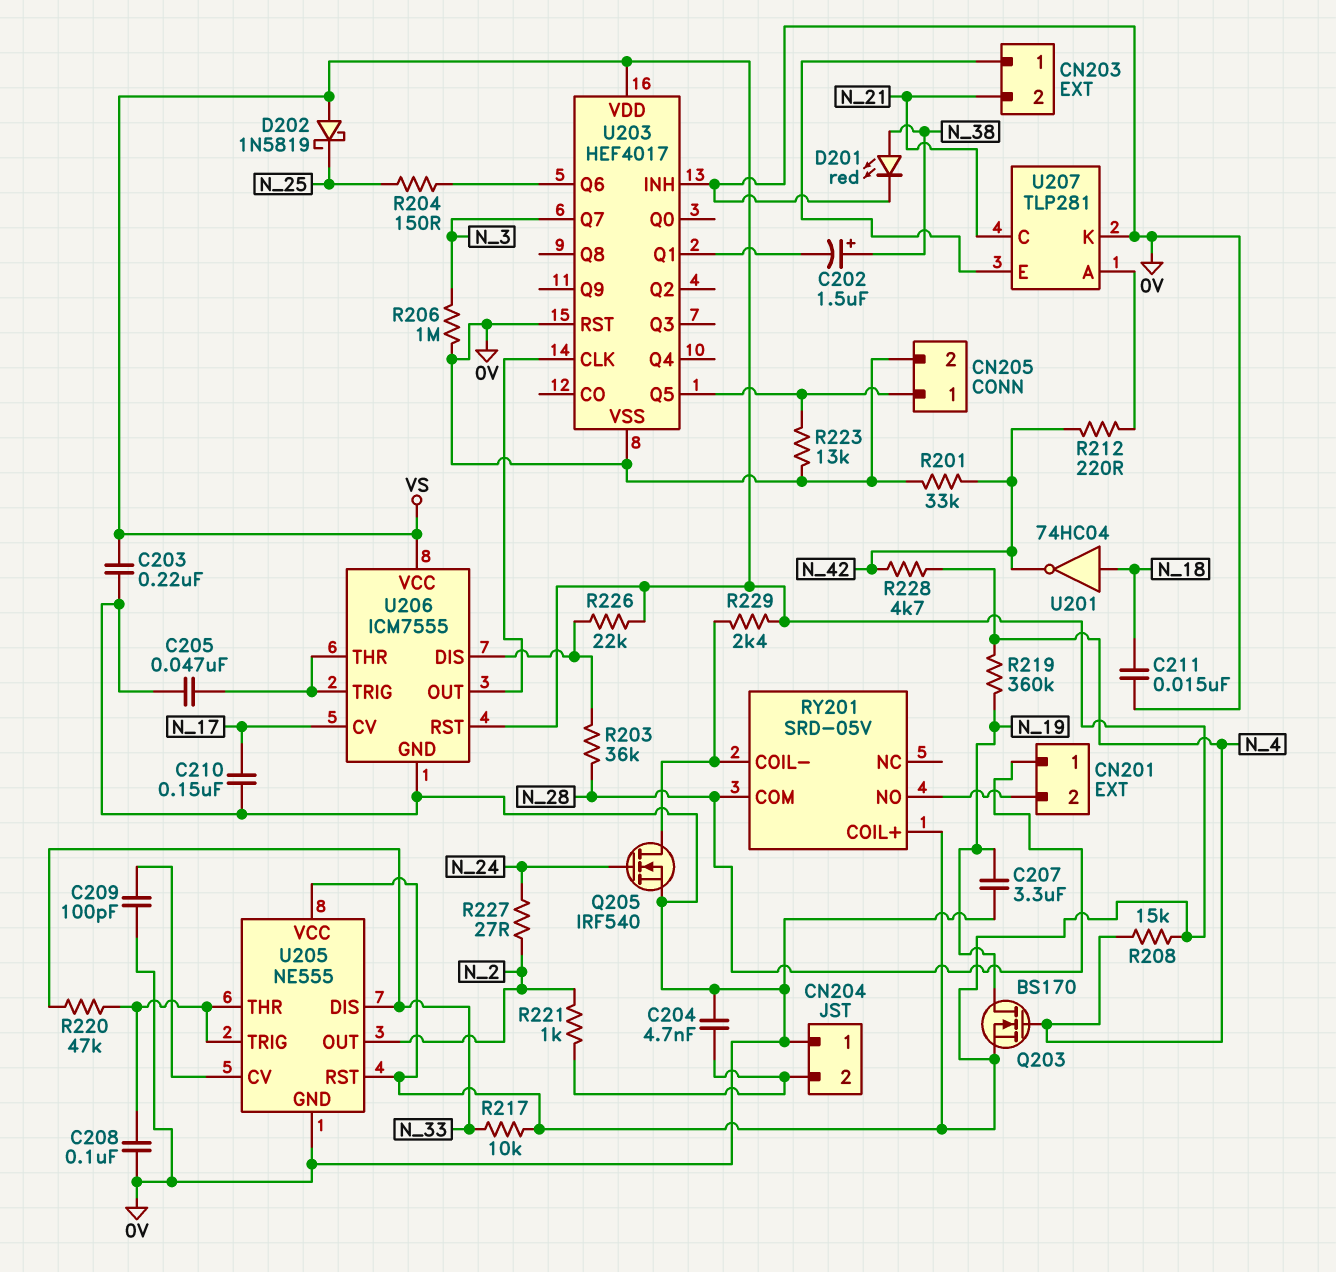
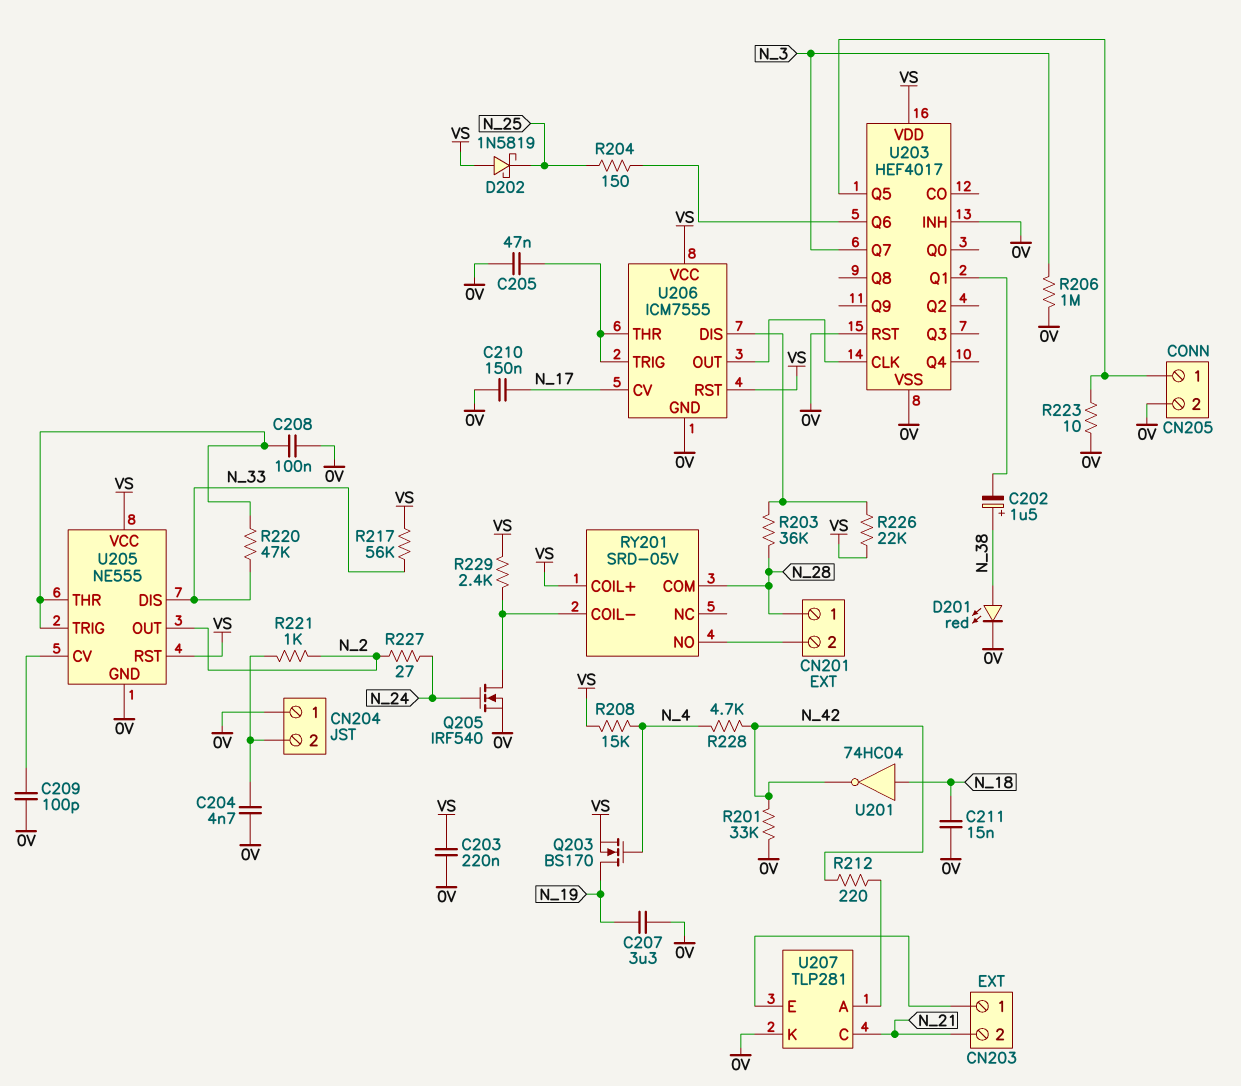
R217: 10k (N_33, VS) -> 56k (N_33, VS)
R219: 360k (N_4, N_19) -> none
R223: 13k (0V, CN205/1) -> 10 (0V, CN205/1)

